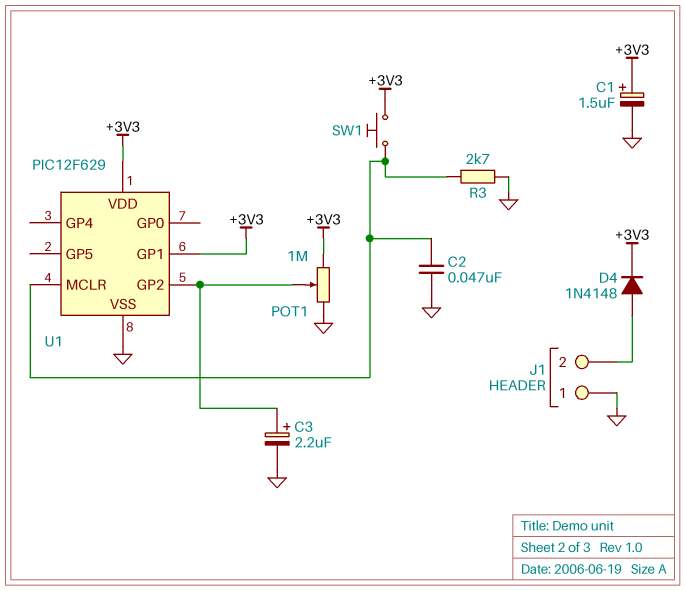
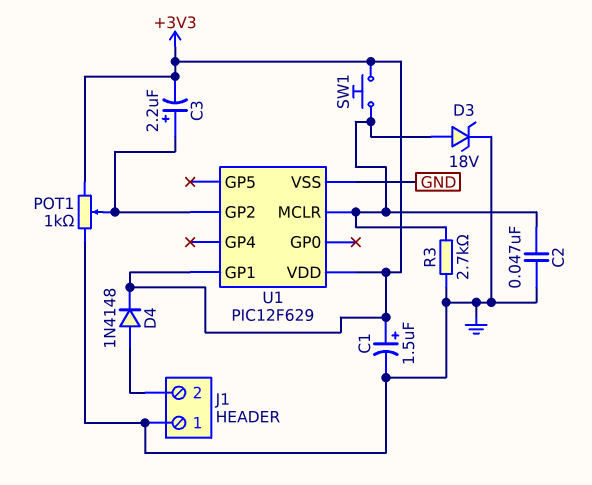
C3: 2.2uF (plus U1/GP2, minus GND) -> 2.2uF (plus U1/GP2, minus +3V3)
D3: none -> zener 18V (A U1/MCLR, K GND)
POT1: 1M (+3V3, GND, wiper U1/GP2) -> 1k (+3V3, GND, wiper U1/GP2)

